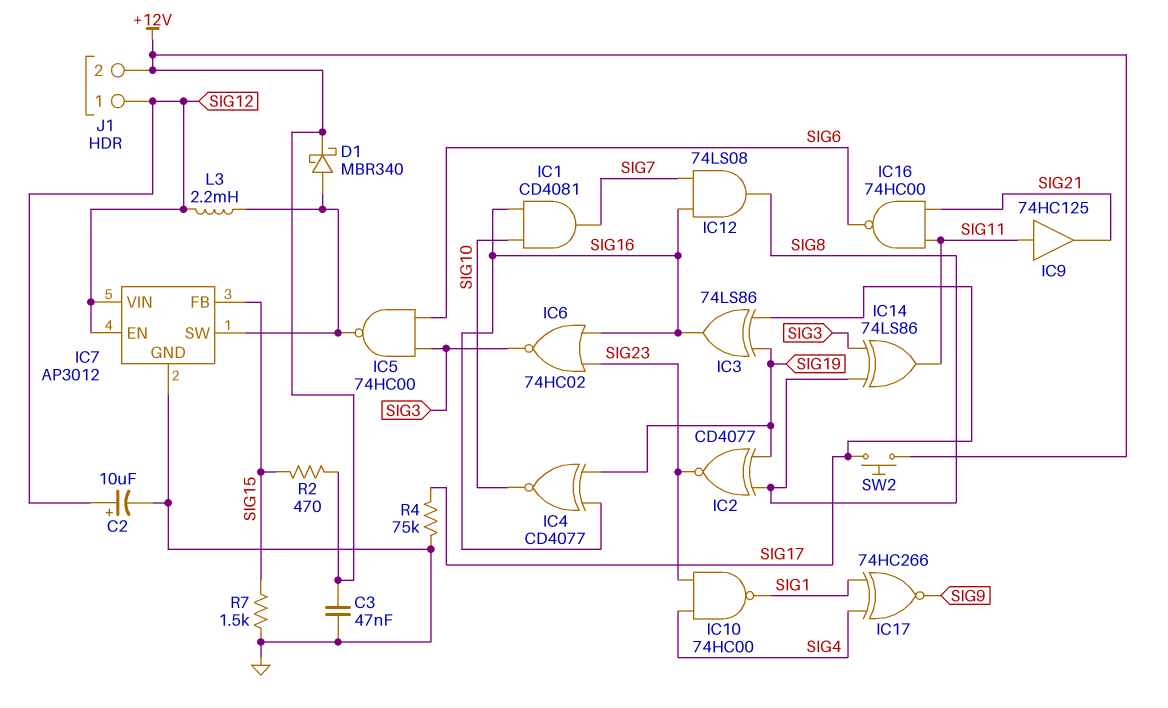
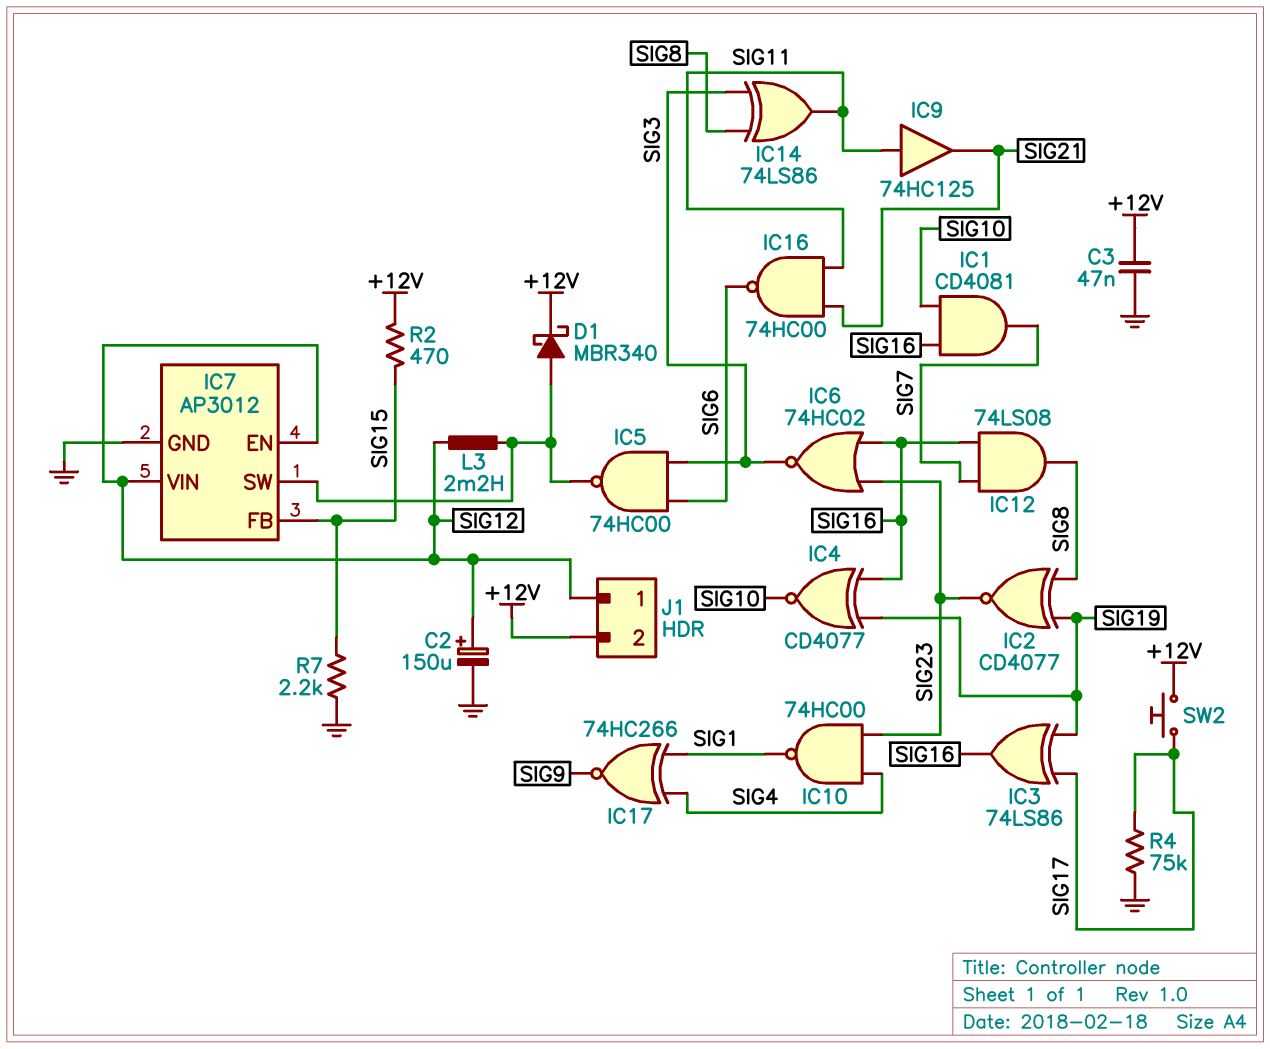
C2: 10uF (plus SIG12, minus GND) -> 150uF (plus SIG12, minus GND)
R7: 1.5k (GND, SIG15) -> 2.2k (GND, SIG15)

